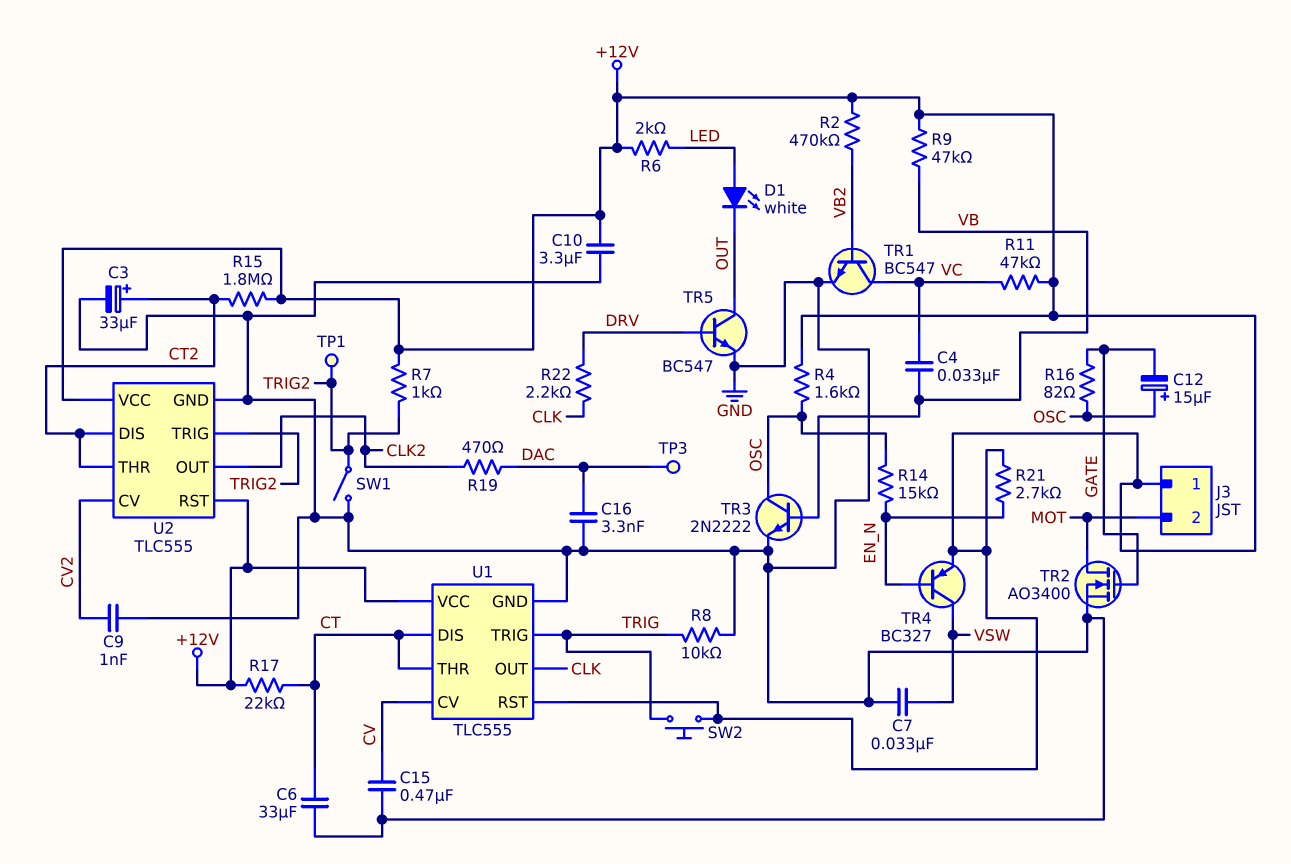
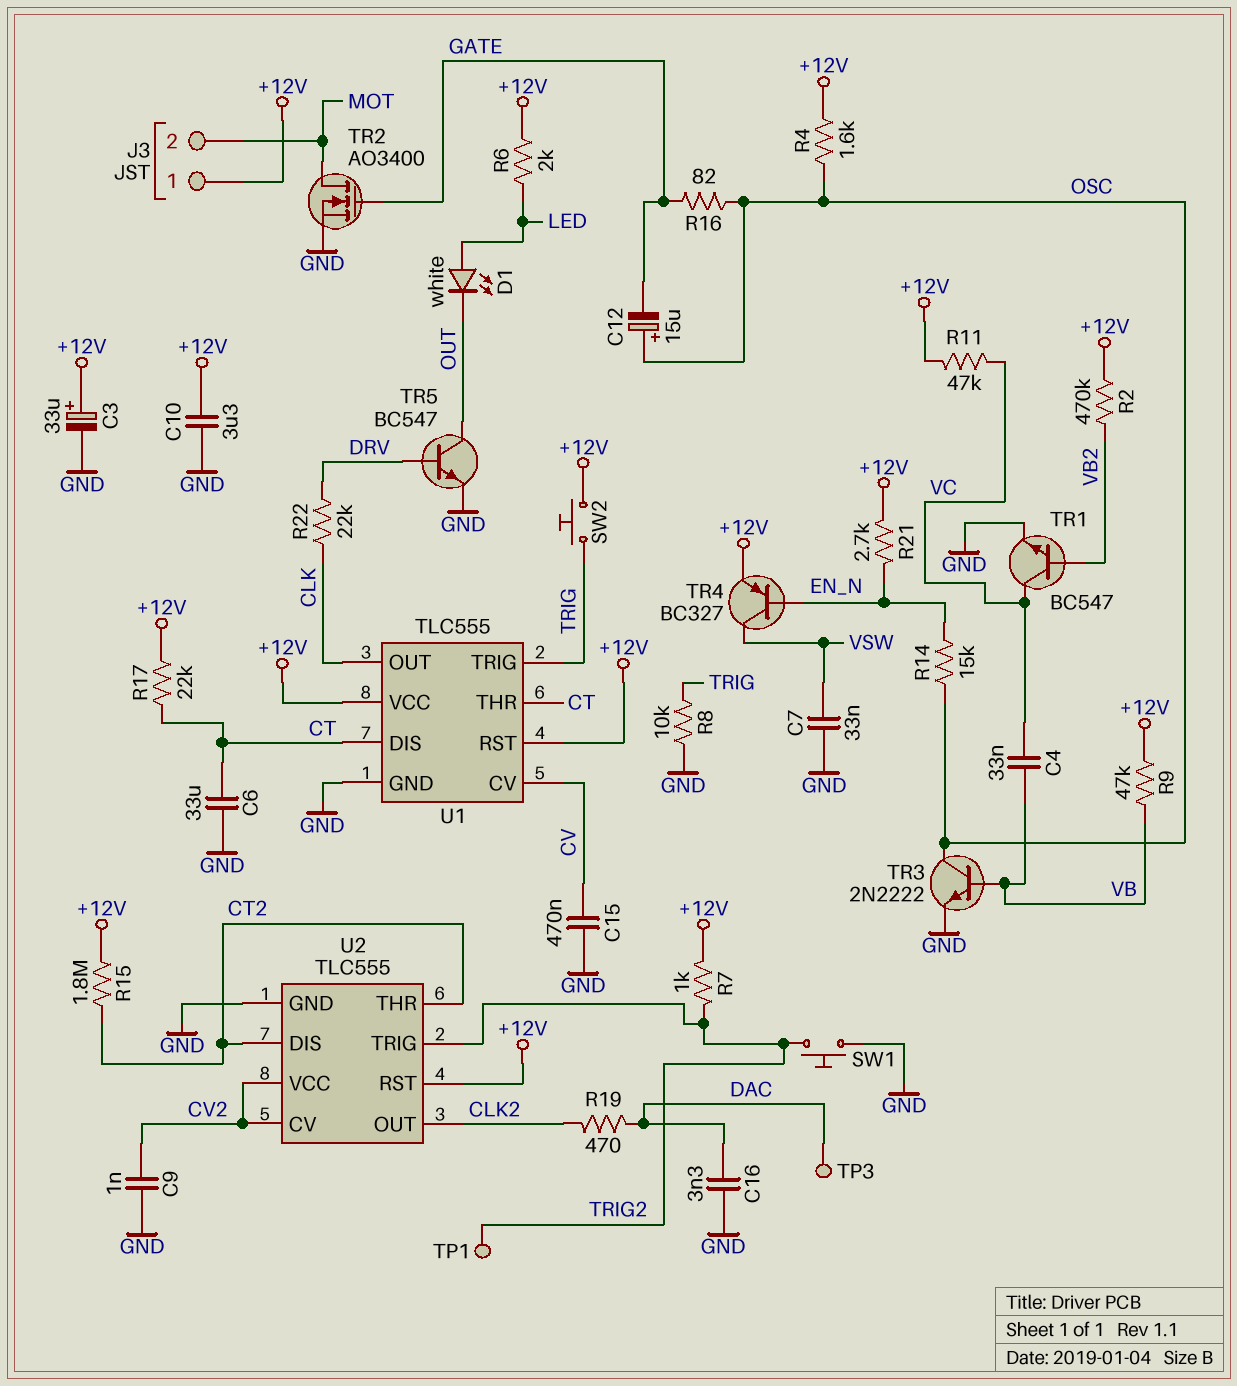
C3: 33uF (plus CT2, minus GND) -> 33uF (plus +12V, minus GND)
R22: 2.2k (CLK, DRV) -> 22k (CLK, DRV)
SW1: switch (GND, TRIG2) -> button (GND, TRIG2)
U2 pin VCC: +12V -> CV2

